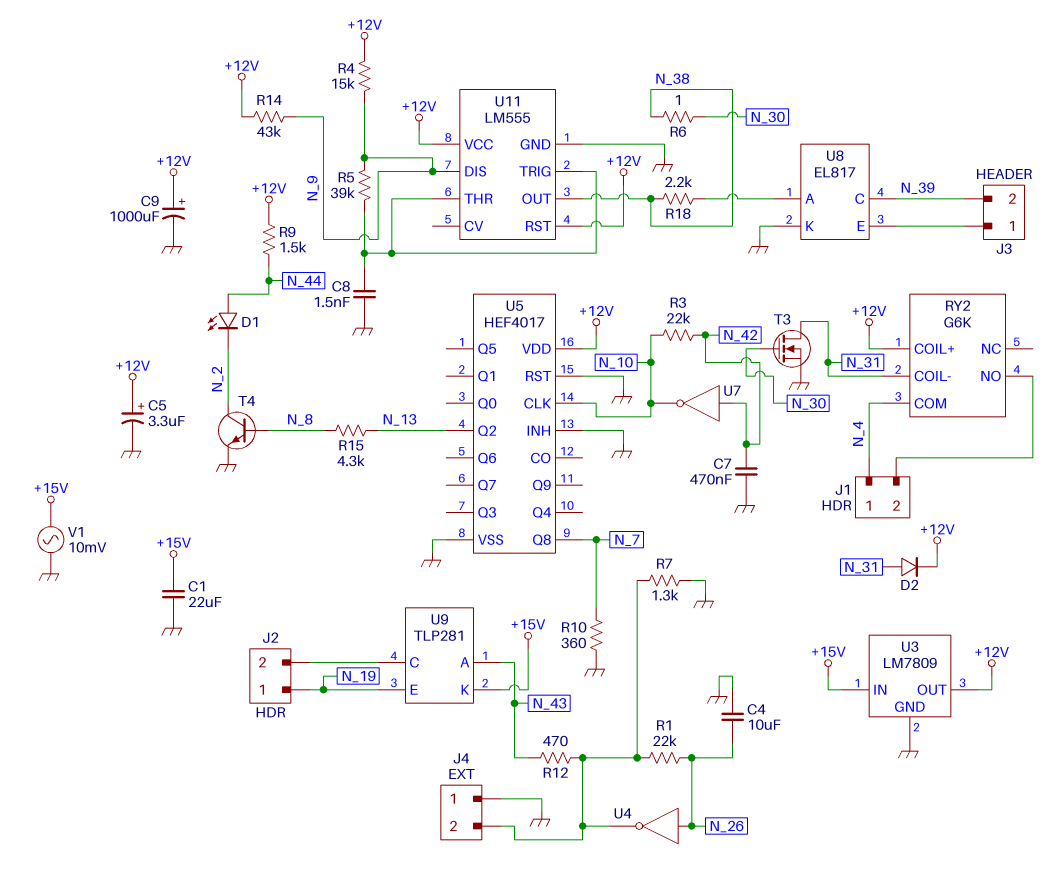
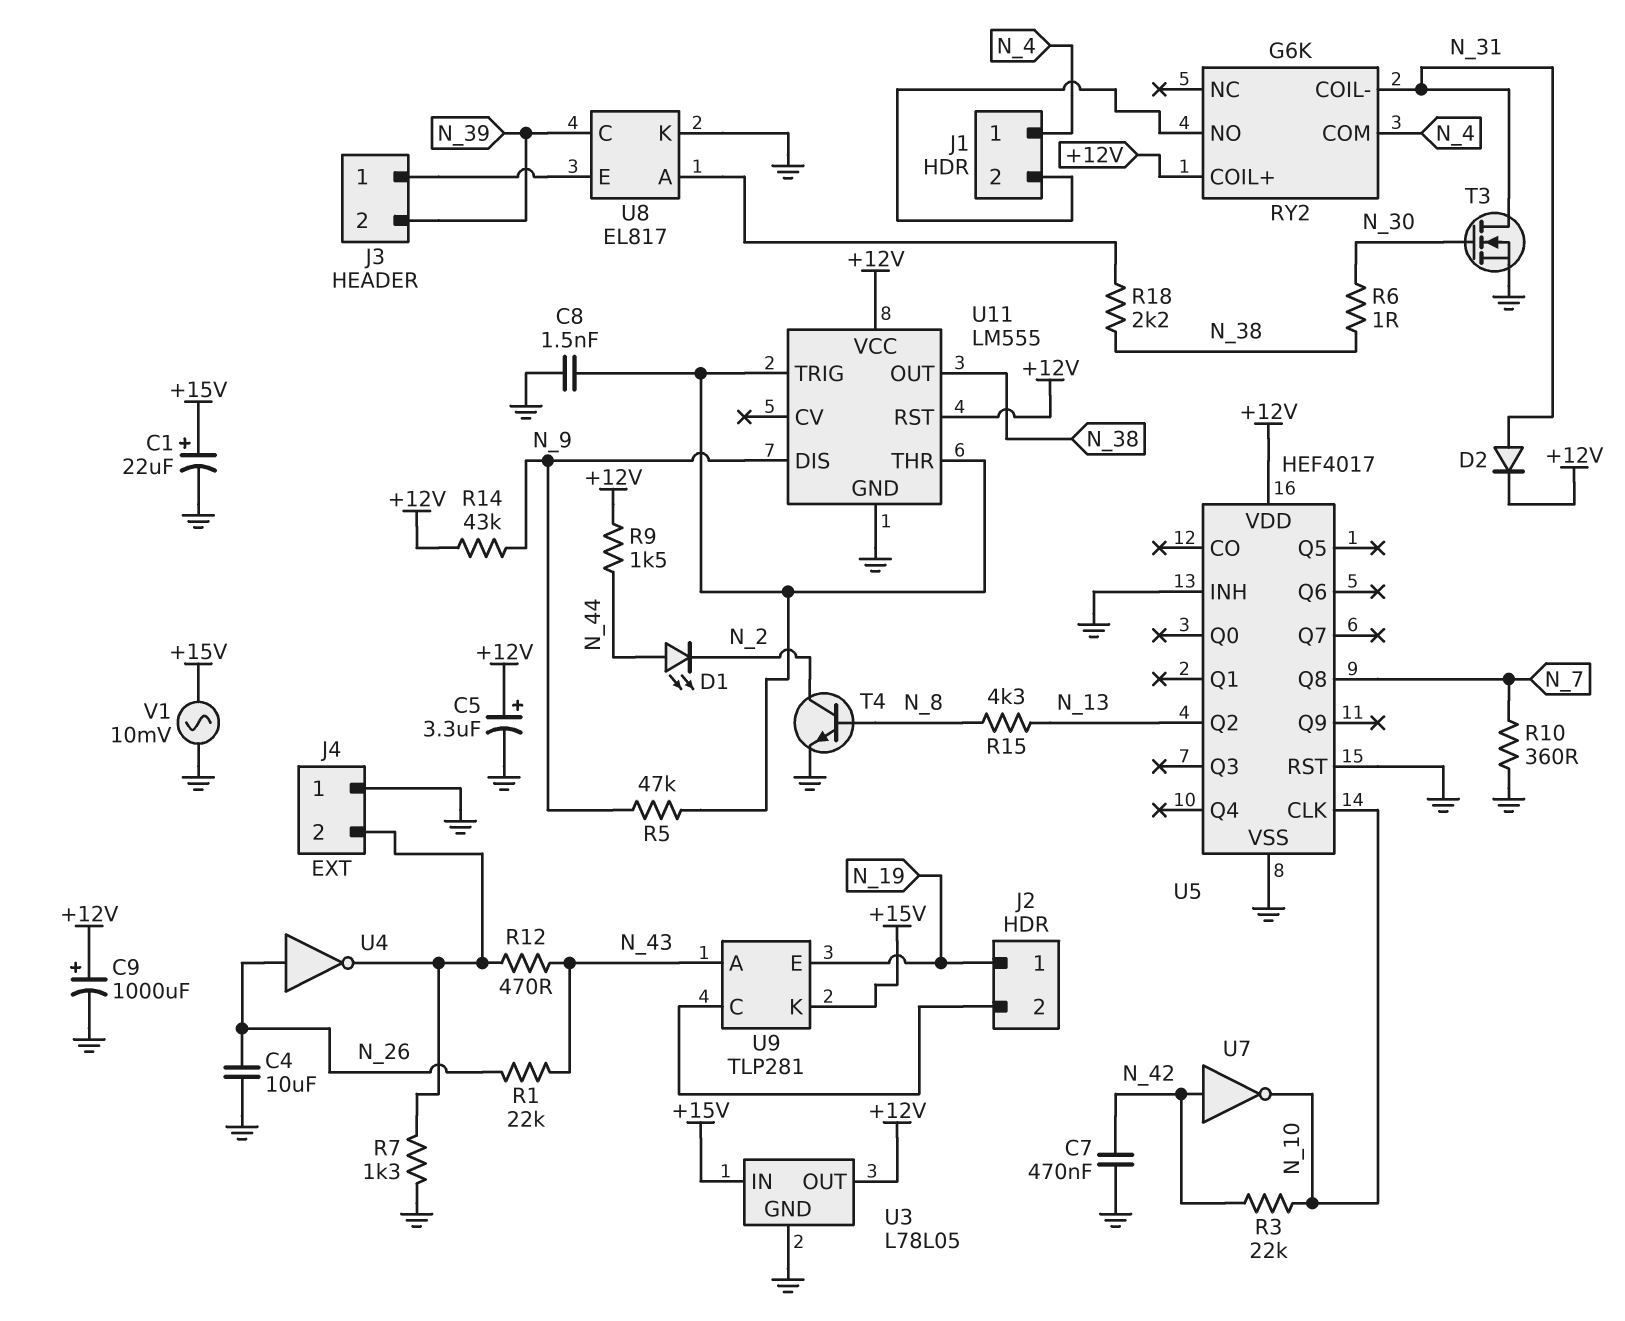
C1: 22uF (+15V, GND) -> 22uF (plus +15V, minus GND)
R1: 22k (J4/2, N_26) -> 22k (N_26, N_43)
R4: 15k (+12V, N_9) -> none
R5: 39k (N_9, U11/THR) -> 47k (N_9, U11/THR)
U3: LM7809 -> L78L05

